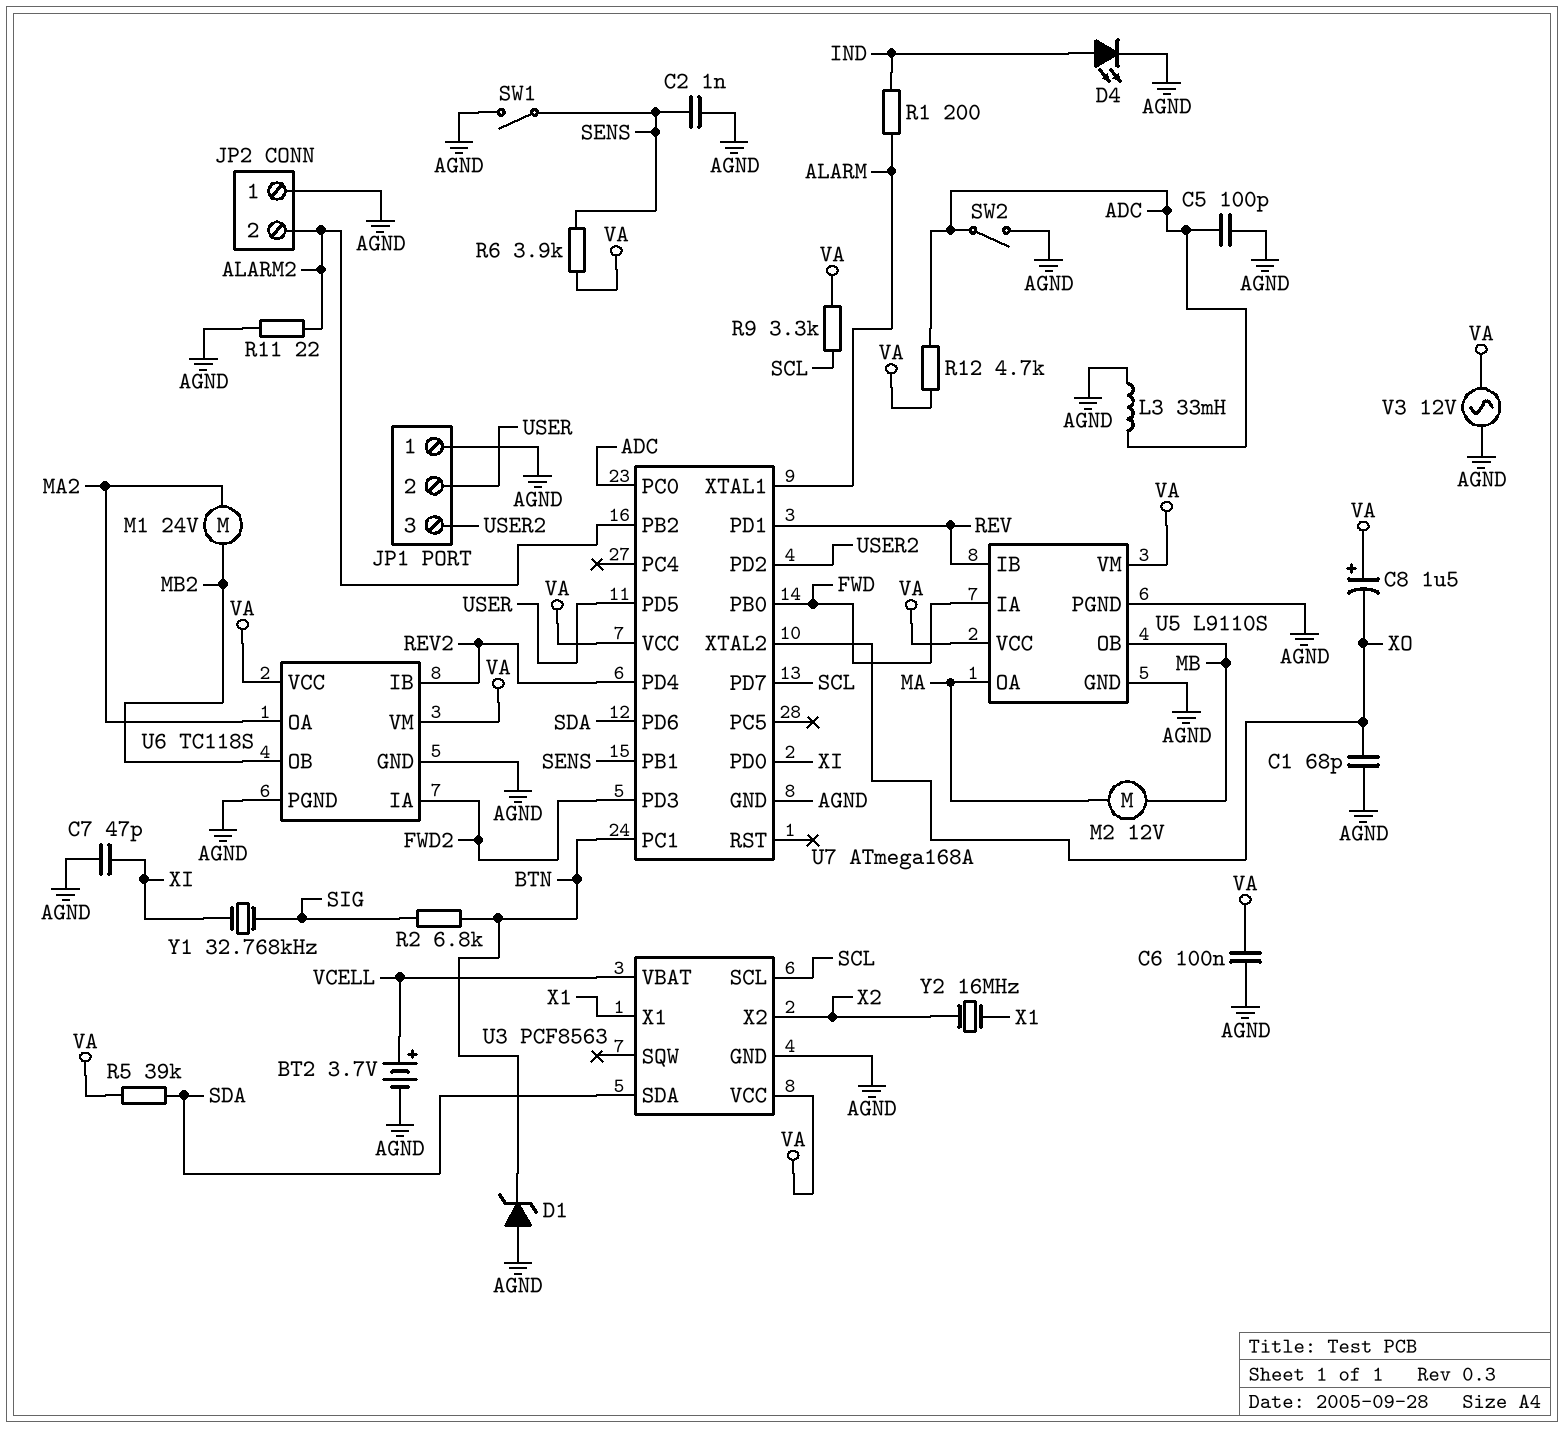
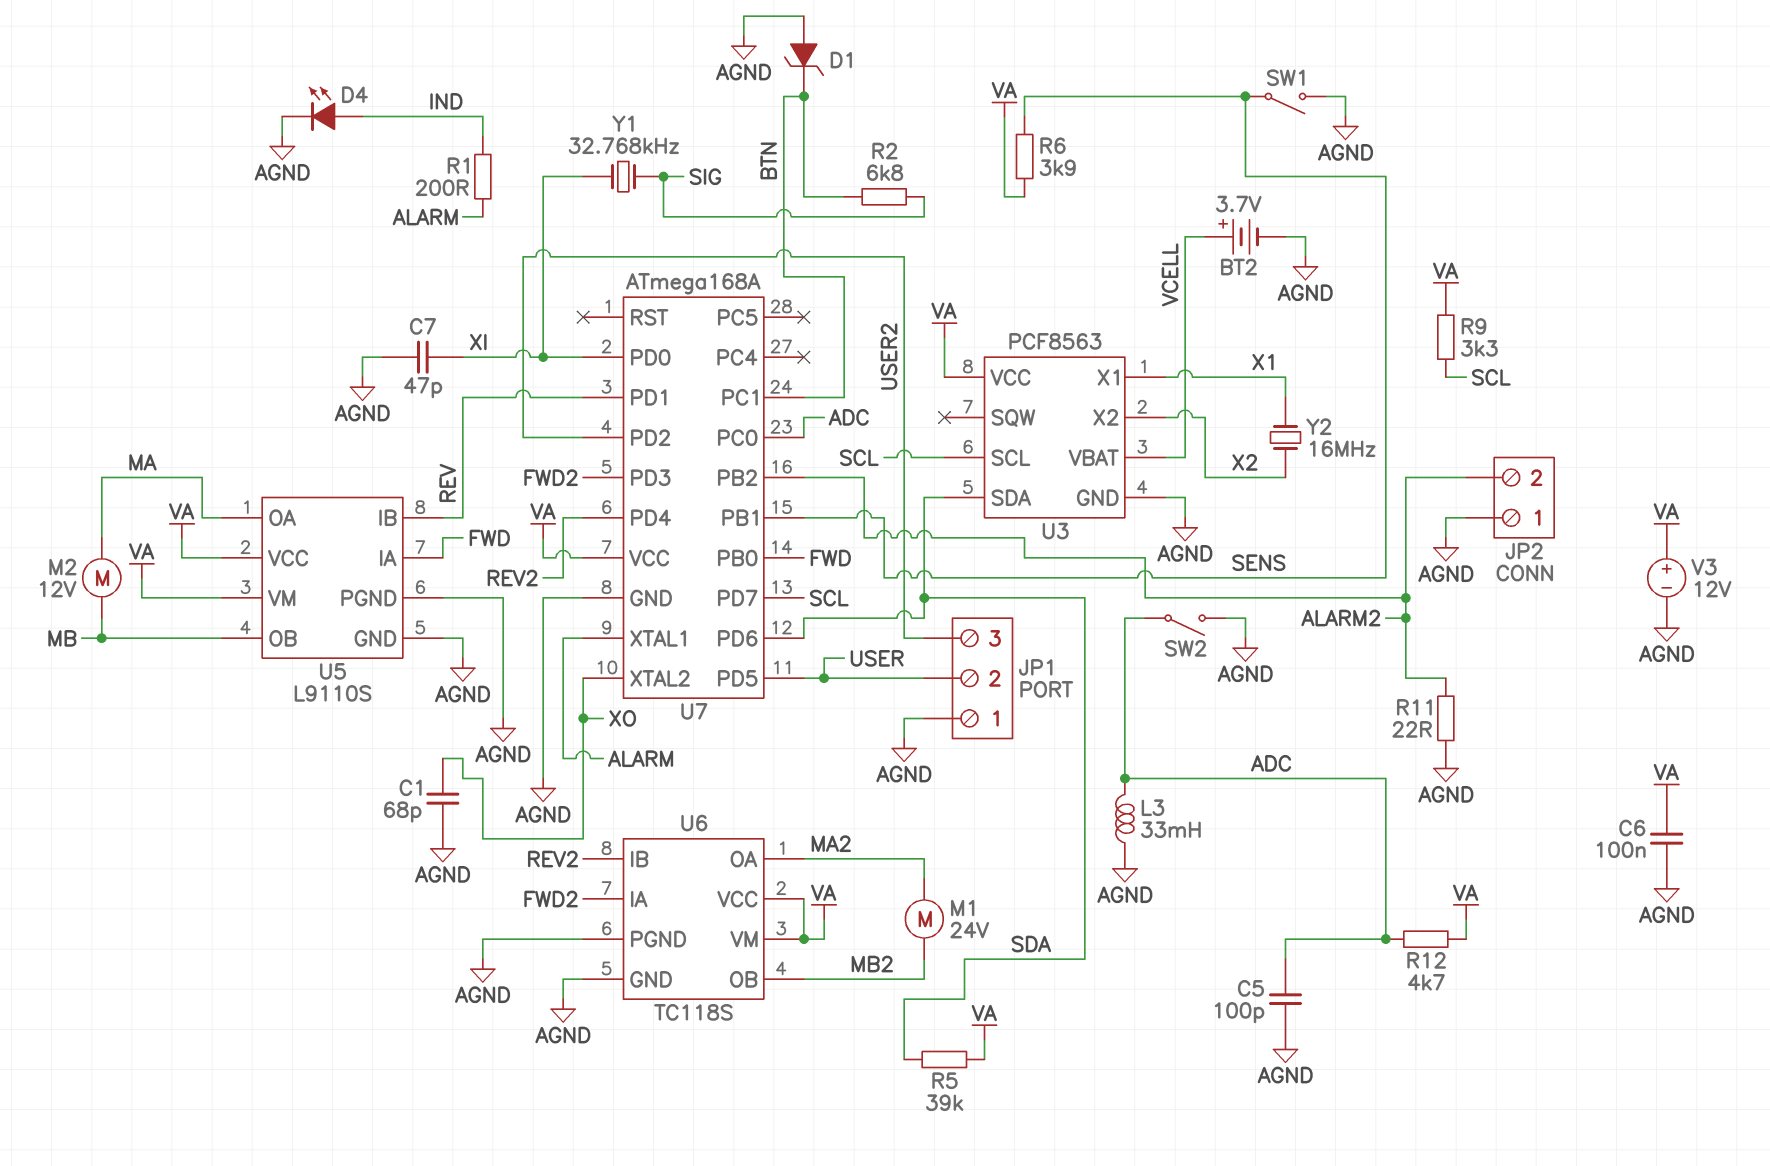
C2: 1nF (AGND, SENS) -> none
C8: 1.5uF (plus VA, minus XO) -> none
V3: AC 12V (AGND, VA) -> 12V (plus VA, minus AGND)

